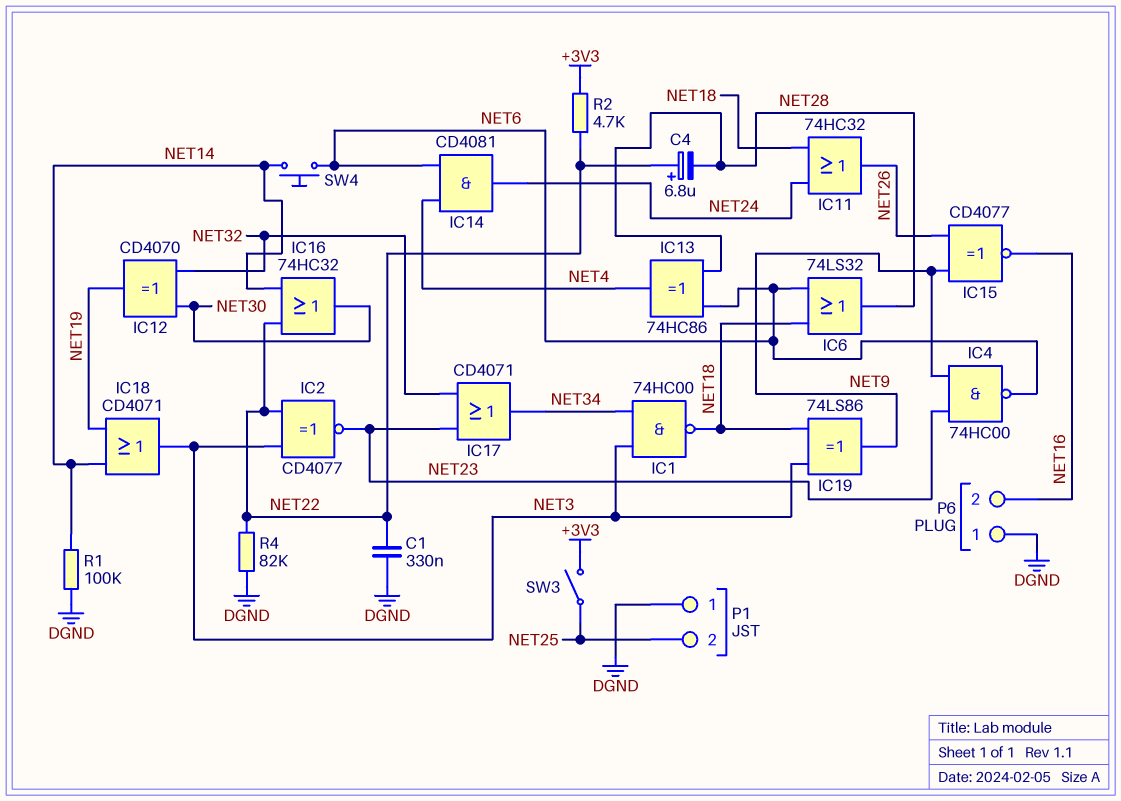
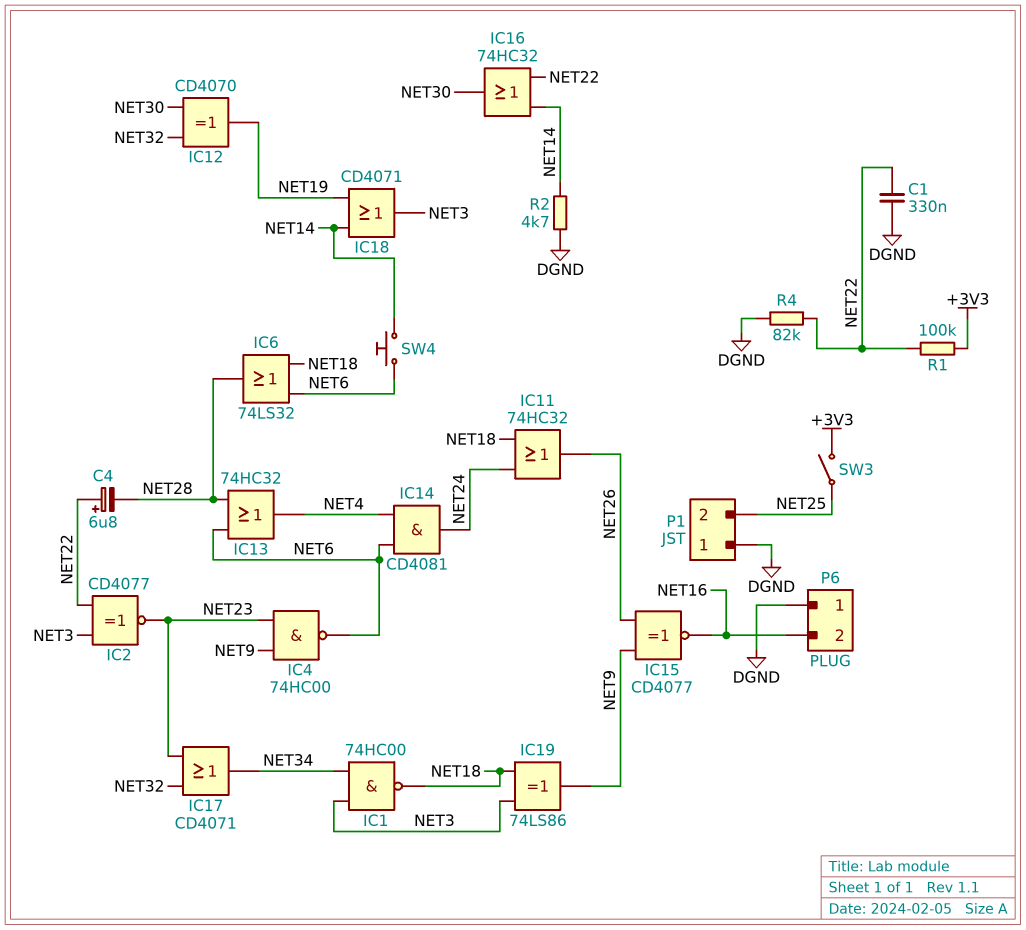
IC13: XOR 74HC86 (in NET6, in NET28, out NET4) -> OR 74HC32 (in NET6, in NET28, out NET4)
R1: 100k (DGND, NET14) -> 100k (+3V3, NET22)
R2: 4.7k (+3V3, NET22) -> 4.7k (DGND, NET14)

